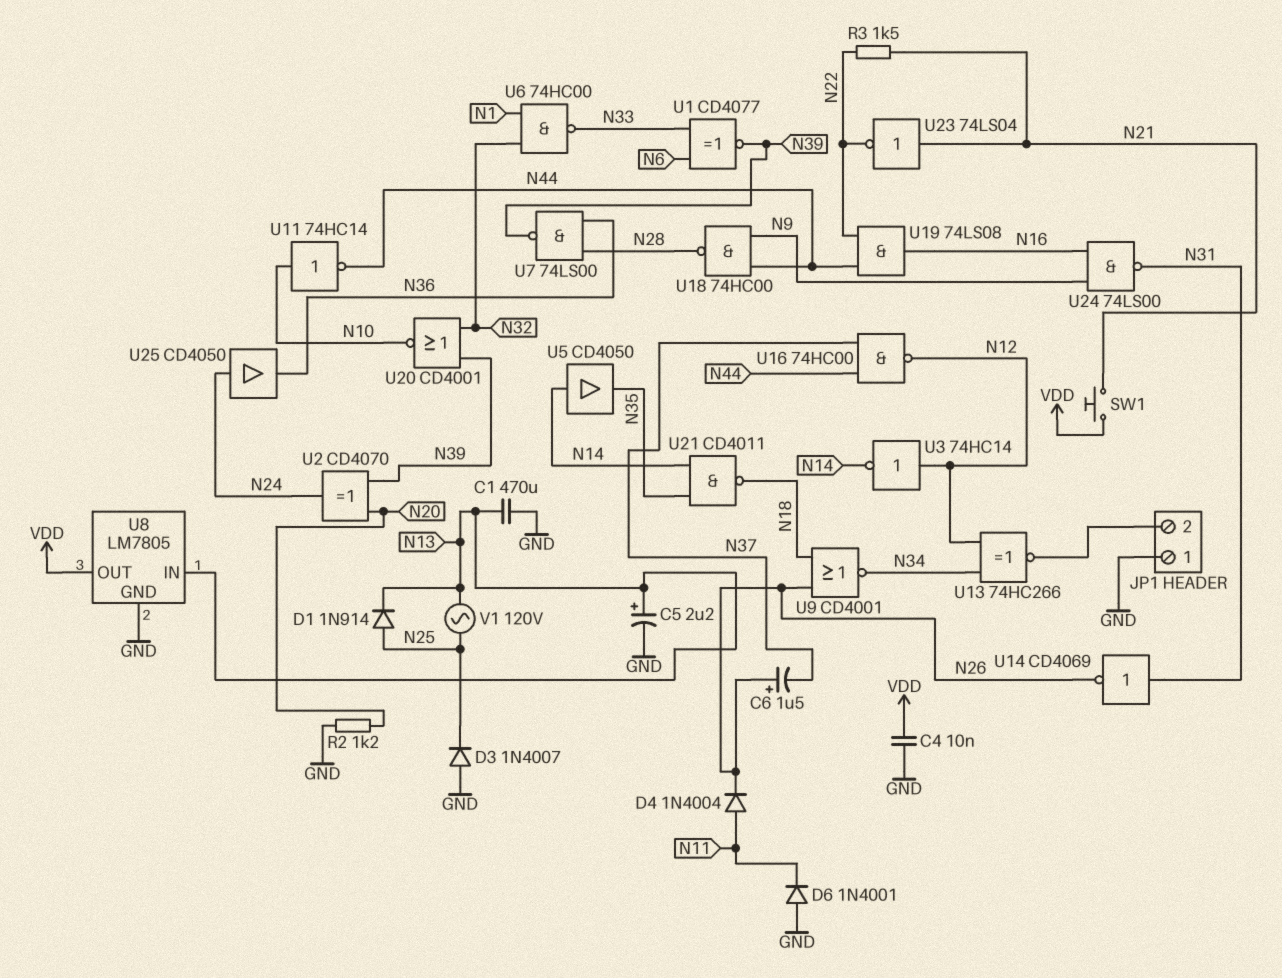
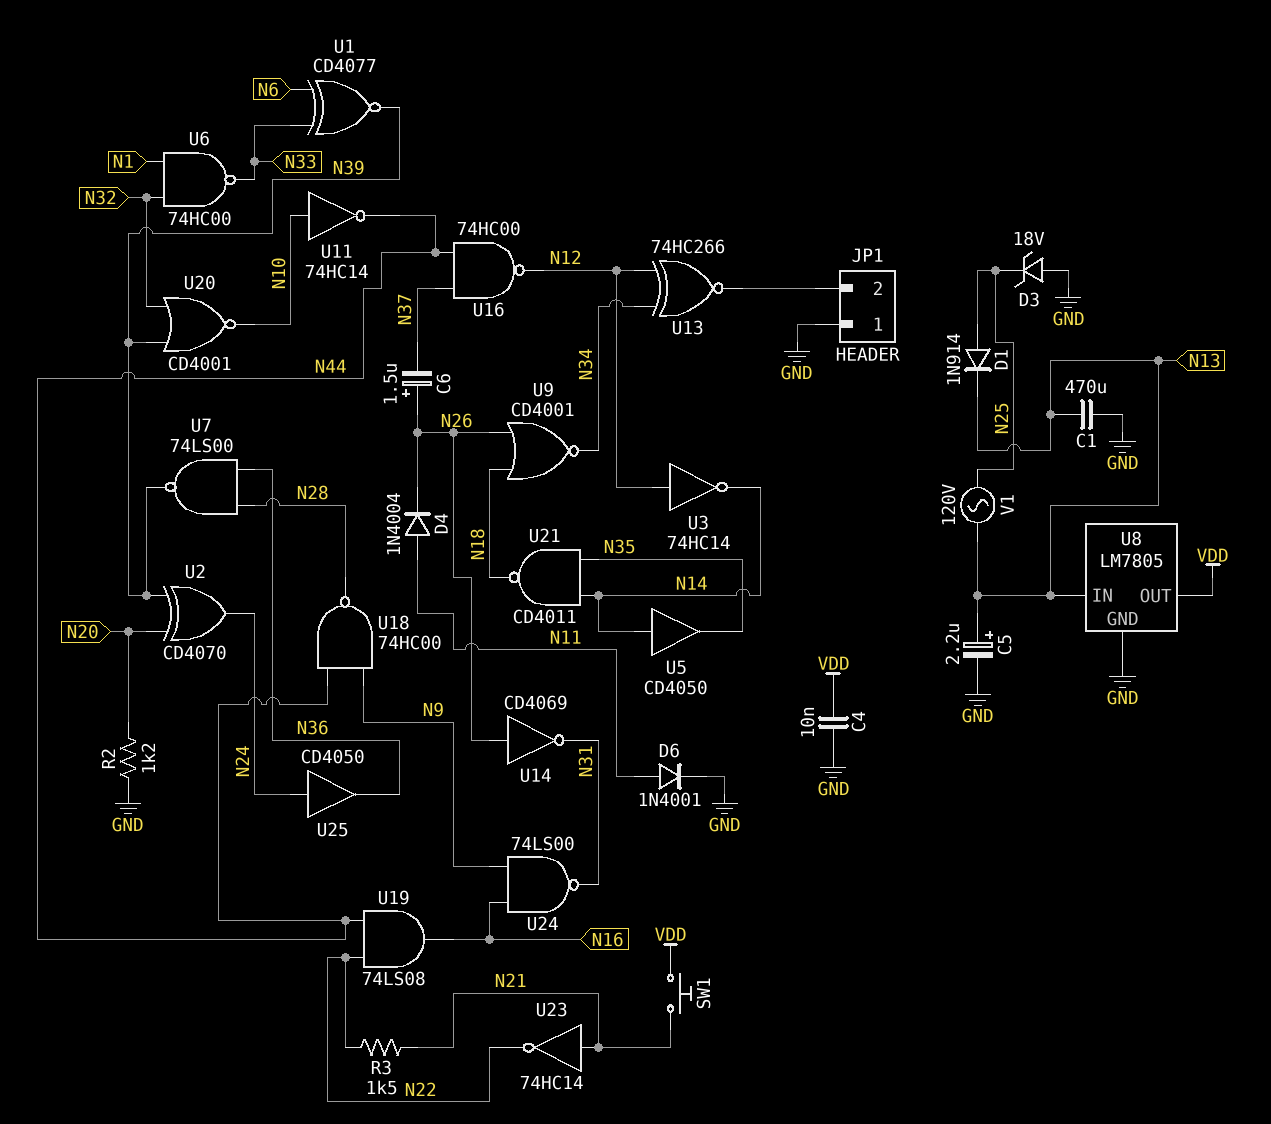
D3: diode 1N4007 (A GND, K N25) -> zener 18V (A GND, K N25)
D6: diode 1N4001 (A GND, K N11) -> diode 1N4001 (A N11, K GND)
U14: NOT CD4069 (in N31, out N26) -> NOT CD4069 (in N26, out N31)
U23: NOT 74LS04 (in N21, out N22) -> NOT 74HC14 (in N21, out N22)

